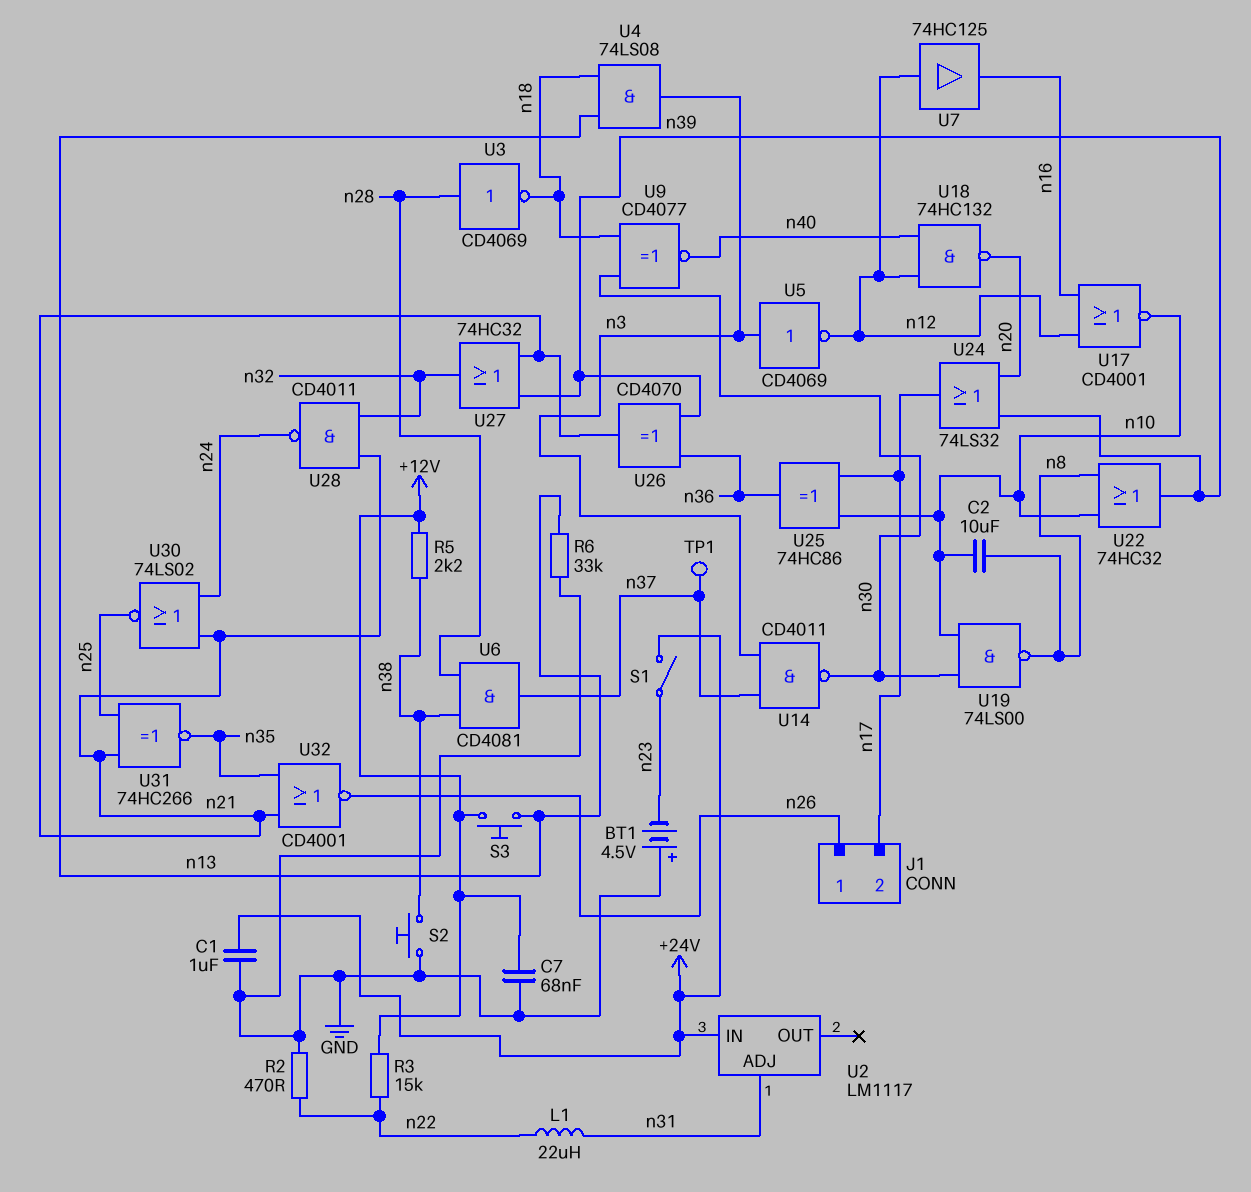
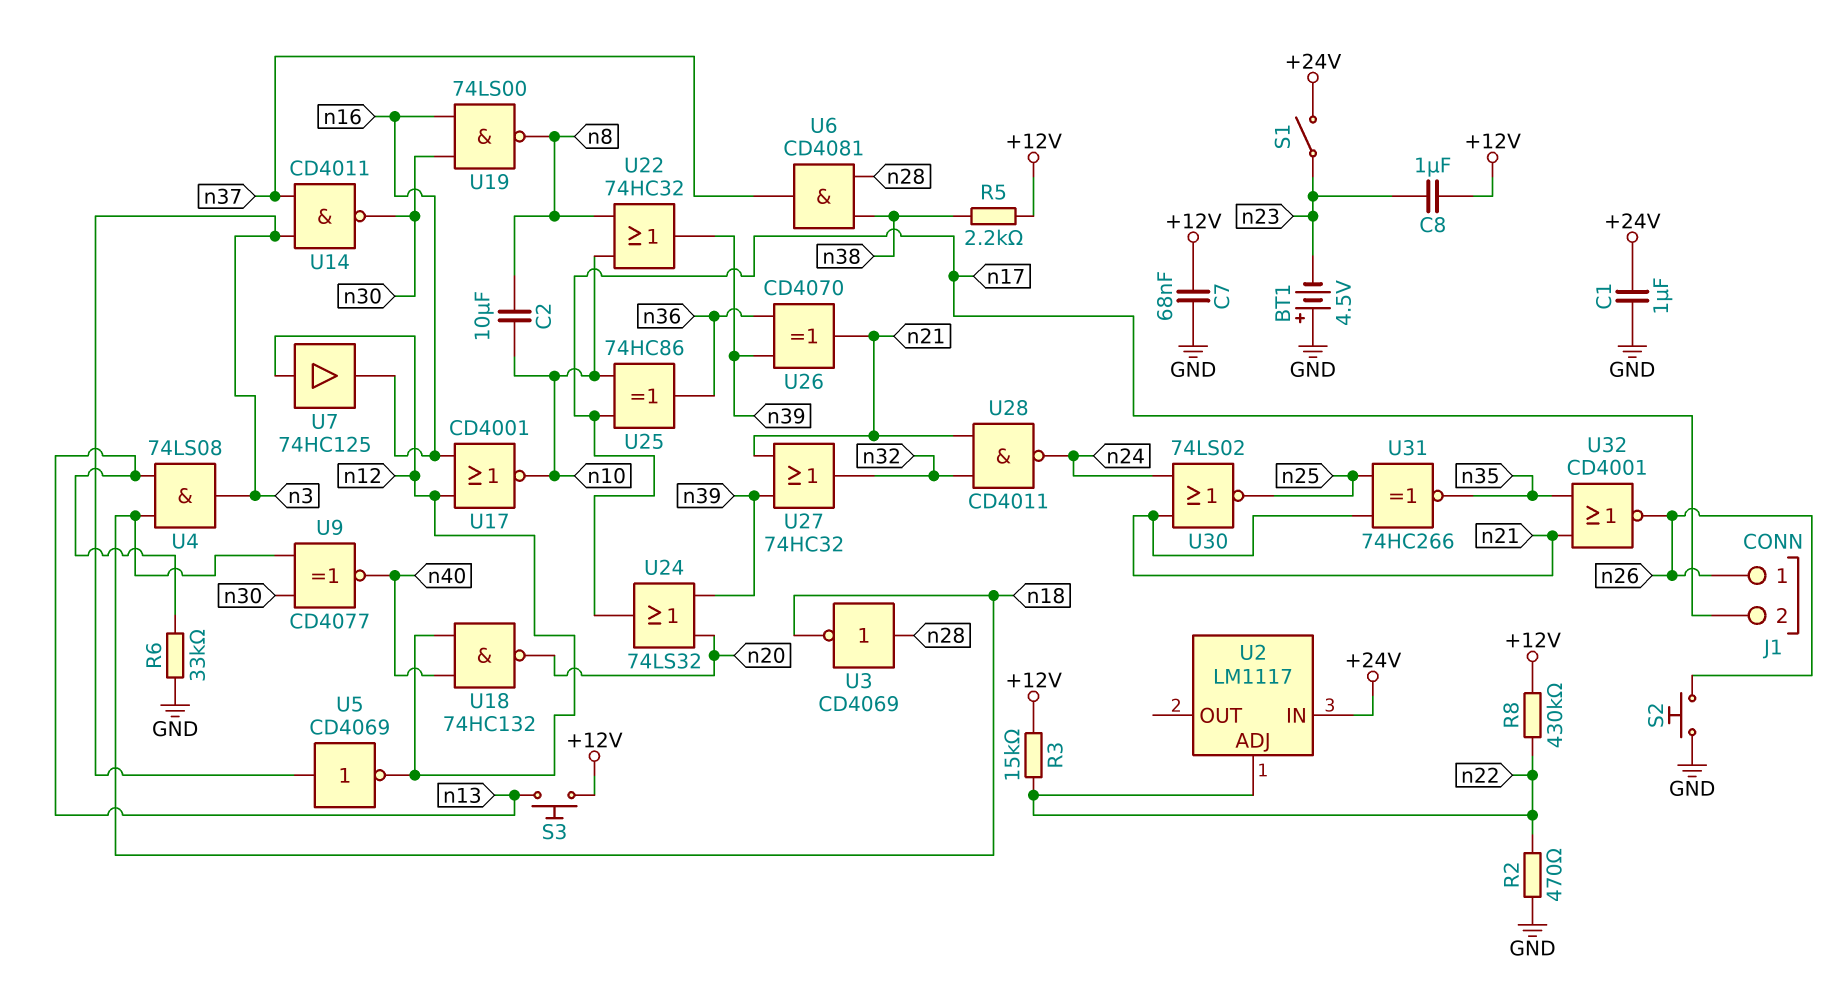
C8: none -> 1uF (+12V, n23)
L1: 22uH (n22, n31) -> none
R8: none -> 430k (+12V, n22)
S2: button (GND, n38) -> button (GND, n26)
TP1: test point (n37) -> none
U2 pin ADJ: n31 -> n22
U19: NAND 74LS00 (in n10, in n30, out n8) -> NAND 74LS00 (in n16, in n30, out n8)

